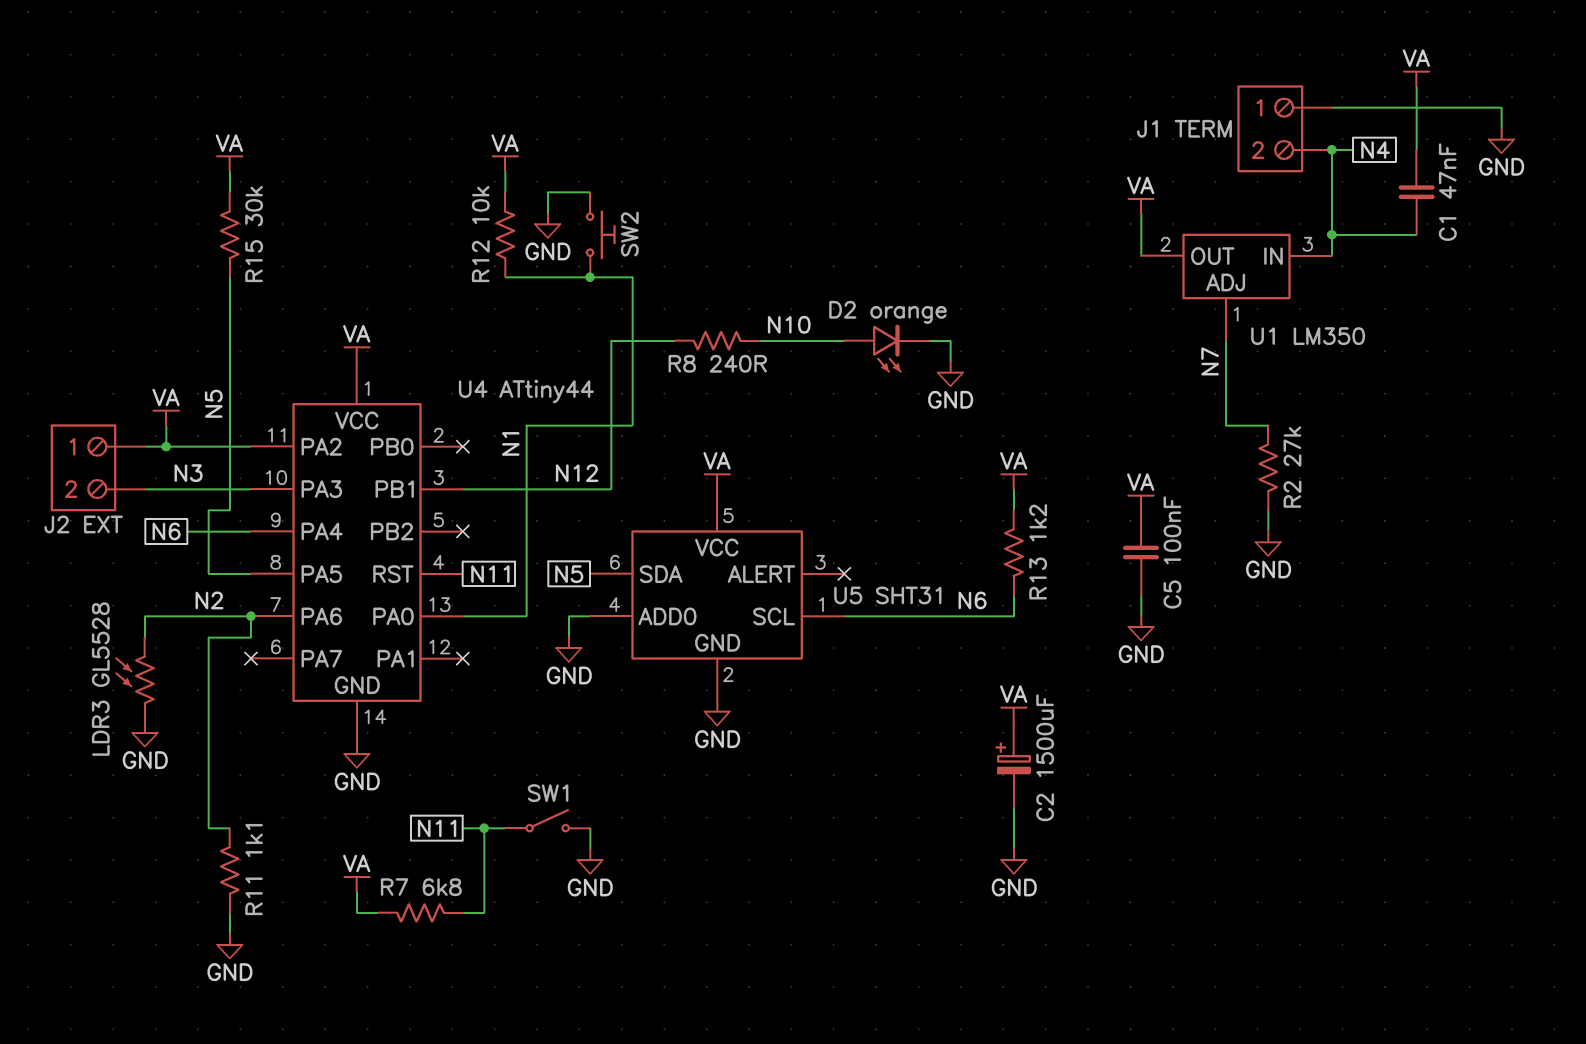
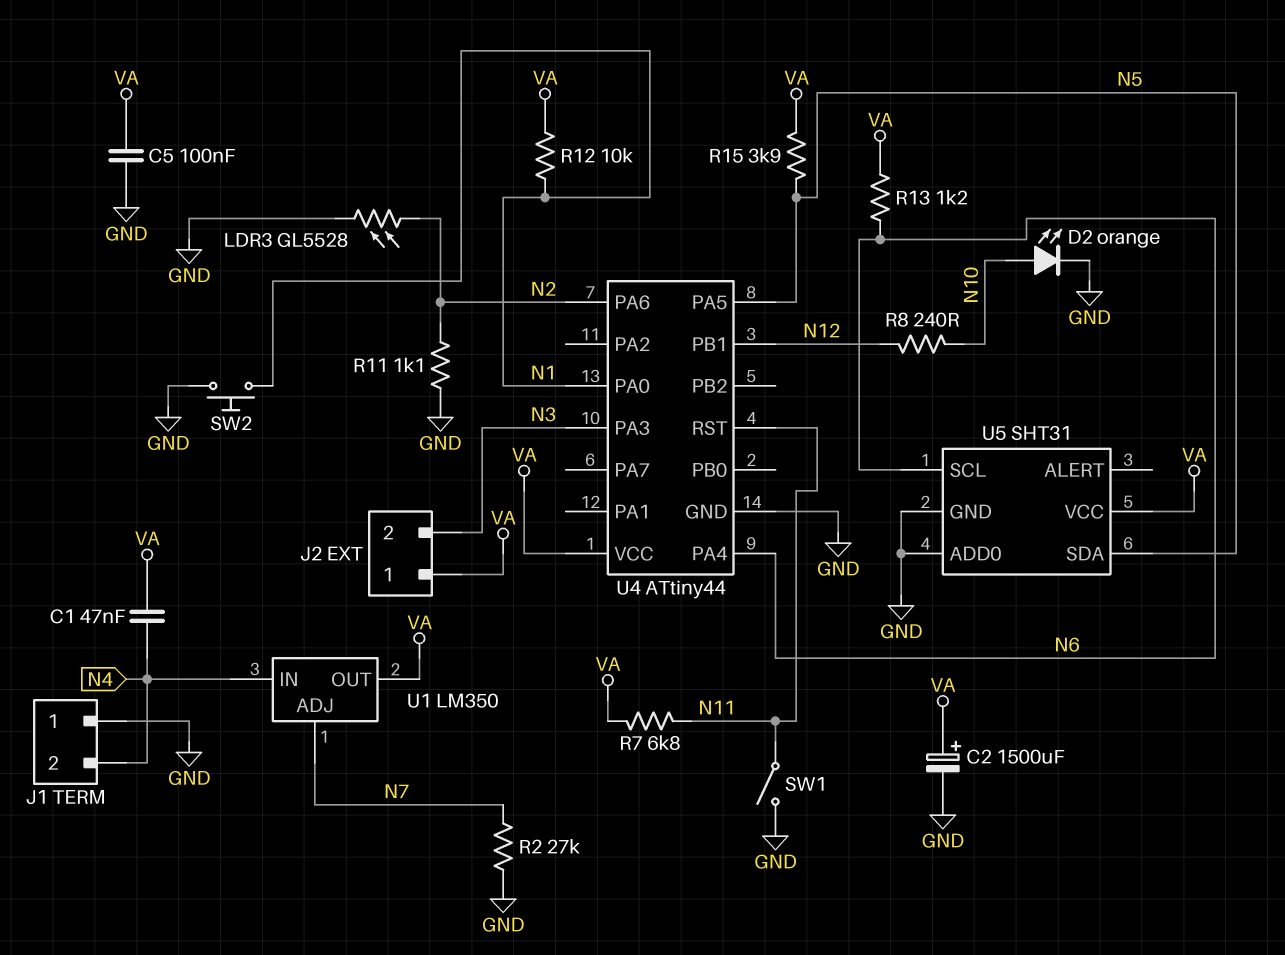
R15: 30k (N5, VA) -> 3.9k (N5, VA)
U4 pin PA2: VA -> none

